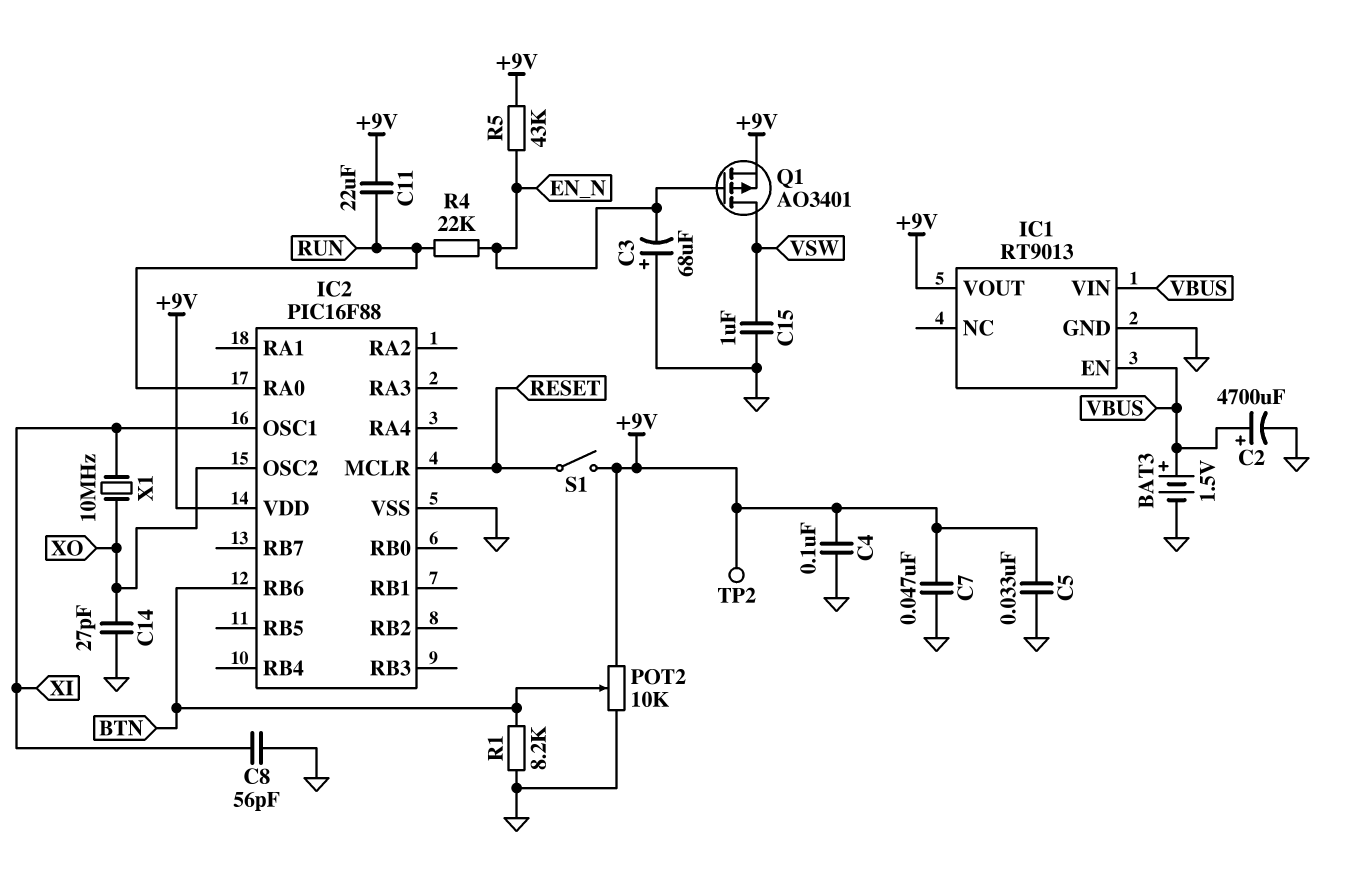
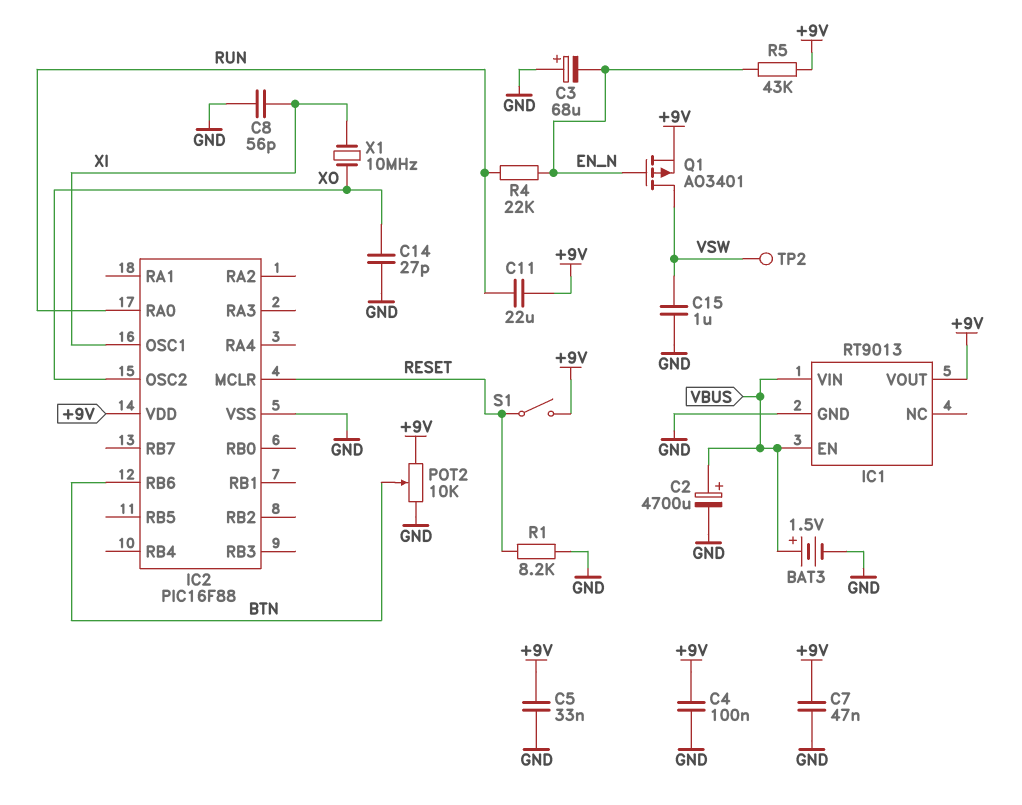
R1: 8.2k (BTN, GND) -> 8.2k (GND, RESET)
TP2: test point (+9V) -> test point (VSW)

